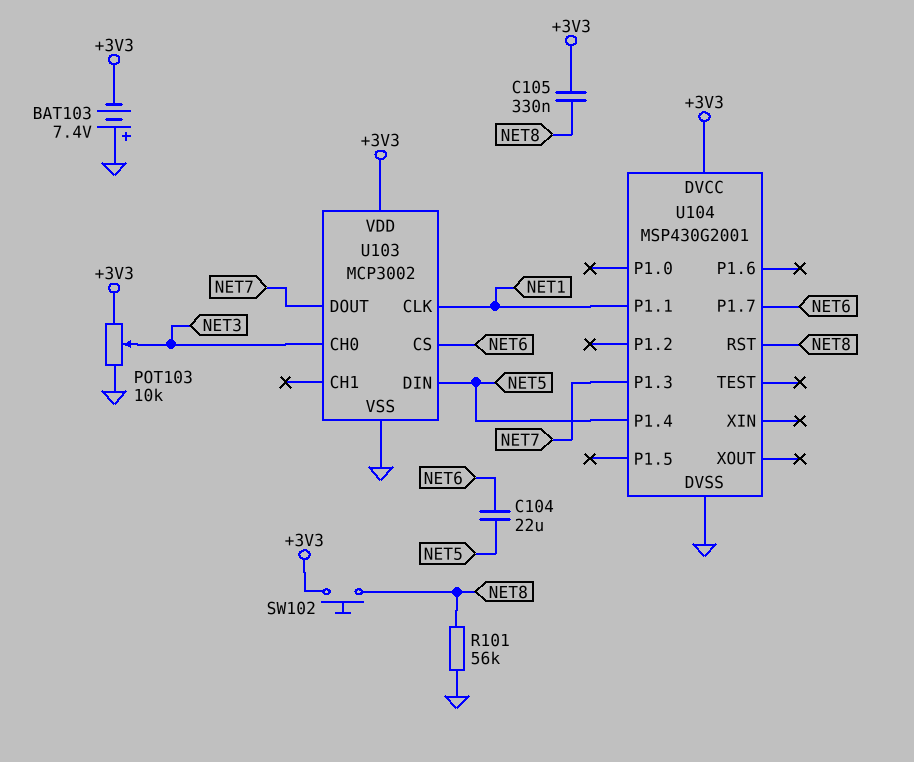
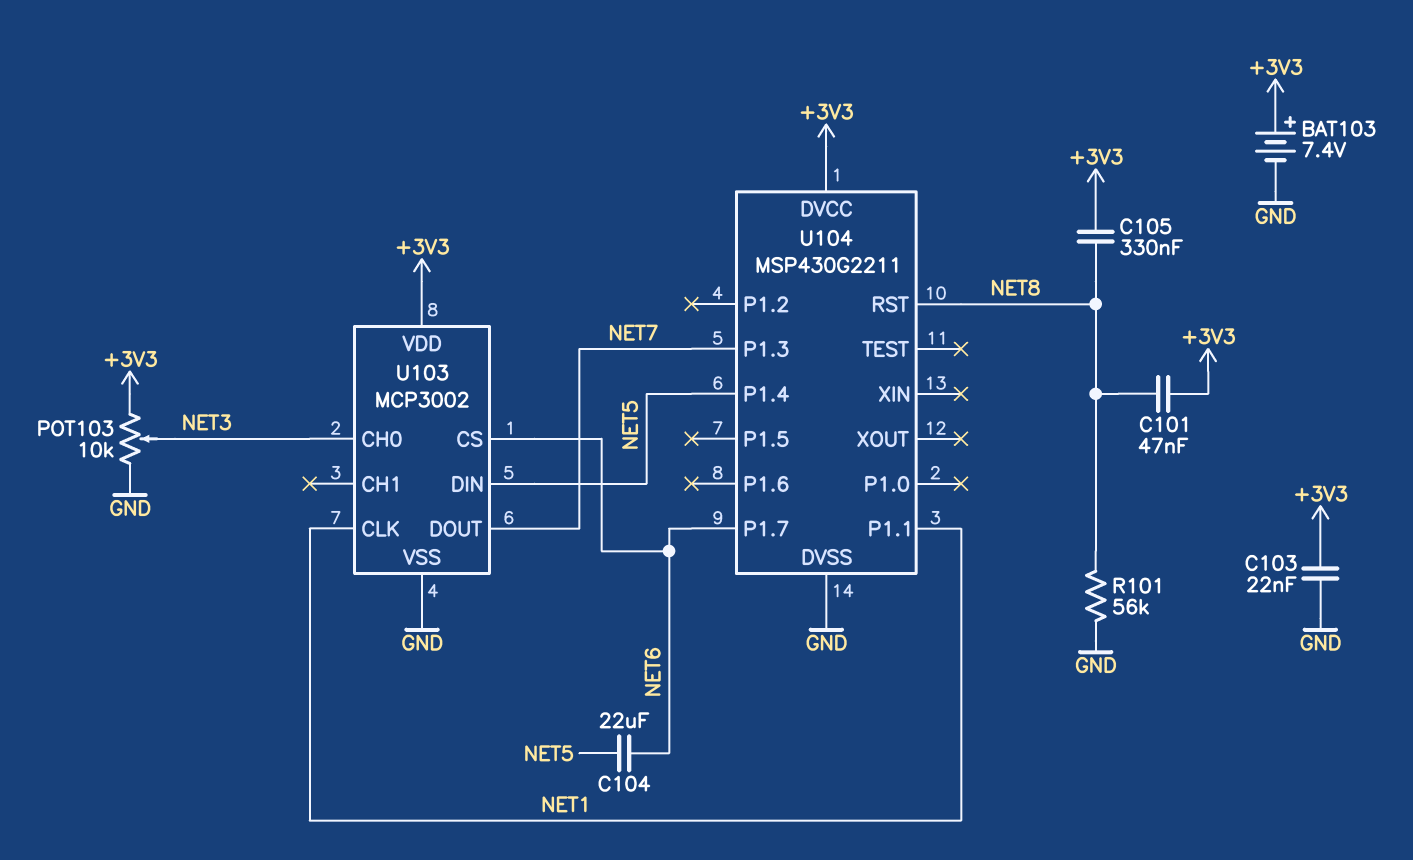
BAT103: 7.4V (plus GND, minus +3V3) -> 7.4V (plus +3V3, minus GND)
C101: none -> 47nF (+3V3, NET8)
C103: none -> 22nF (+3V3, GND)
SW102: button (+3V3, NET8) -> none
U104: MSP430G2001 -> MSP430G2211

